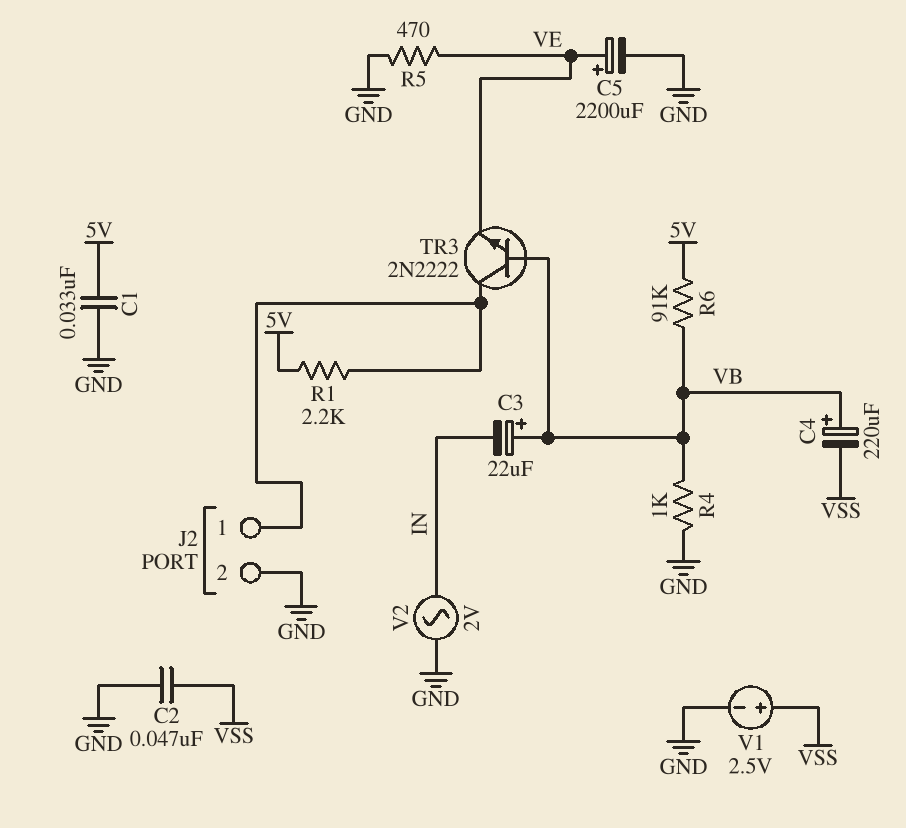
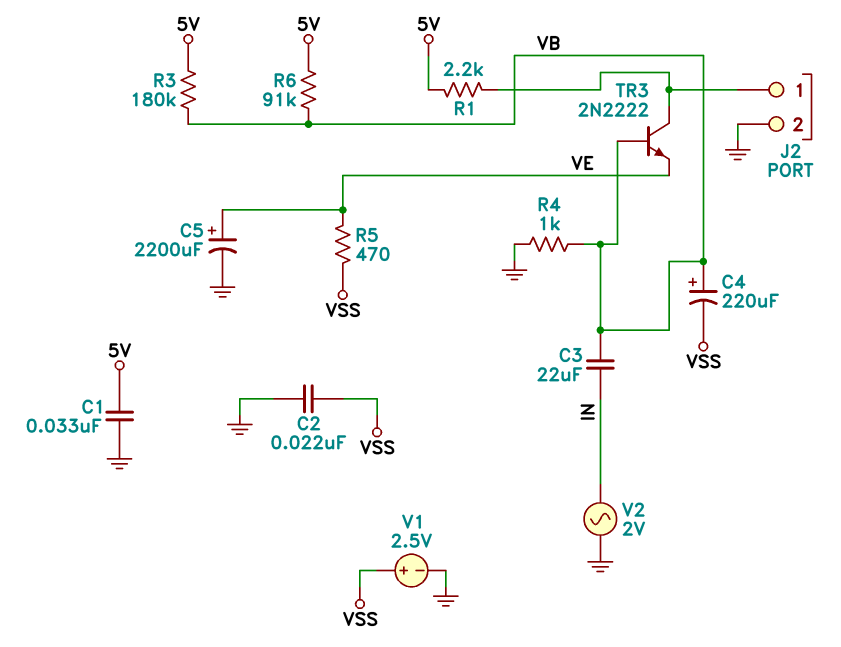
C2: 47nF (GND, VSS) -> 22nF (GND, VSS)
C3: 22uF (plus VB, minus IN) -> 22uF (IN, VB)
R3: none -> 180k (5V, VB)
R5: 470 (GND, VE) -> 470 (VE, VSS)

